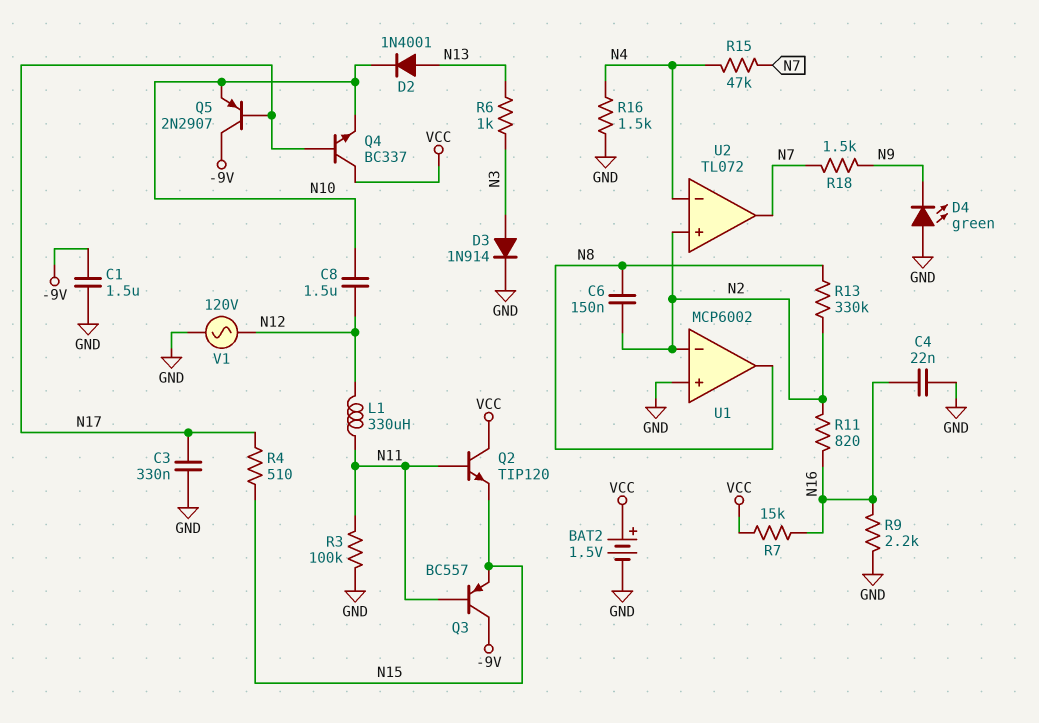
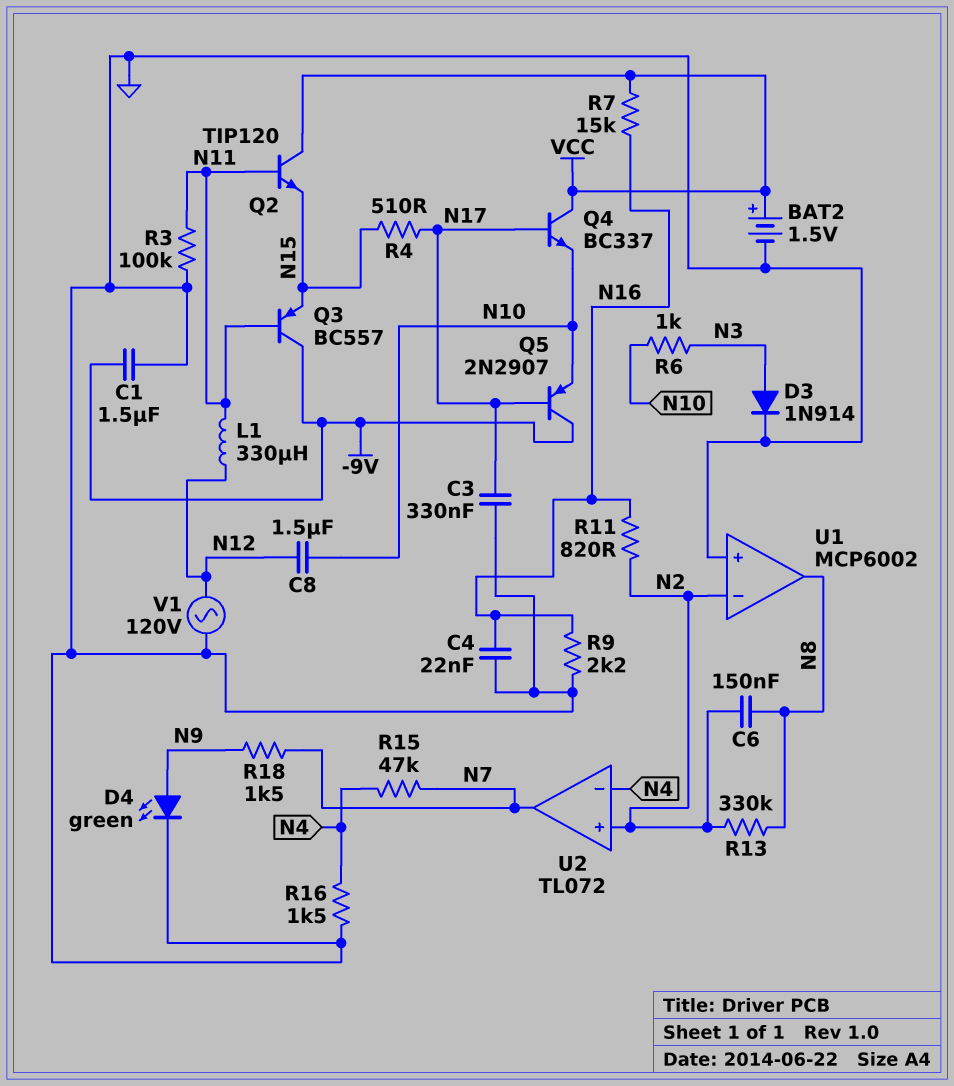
D2: diode 1N4001 (A N13, K N10) -> none
D4: LED green (A GND, K N9) -> LED green (A N9, K GND)
R6: 1k (N3, N13) -> 1k (N3, N10)

